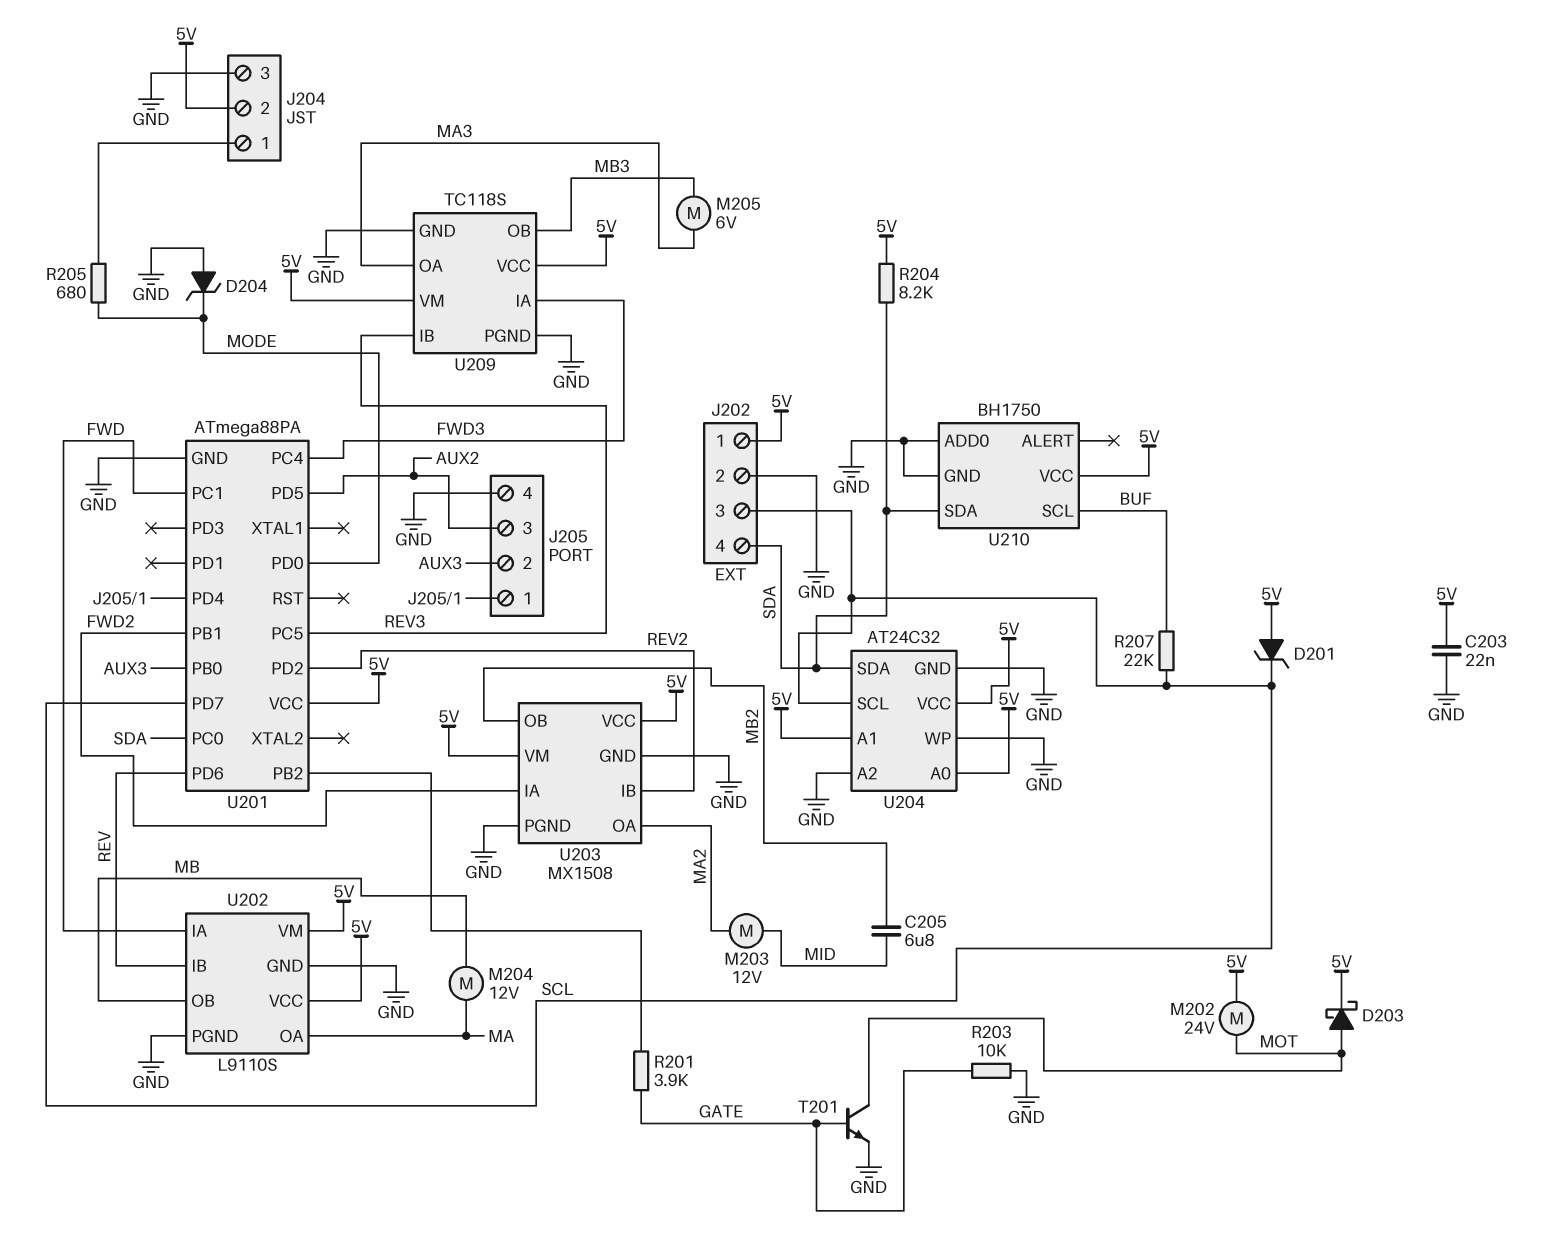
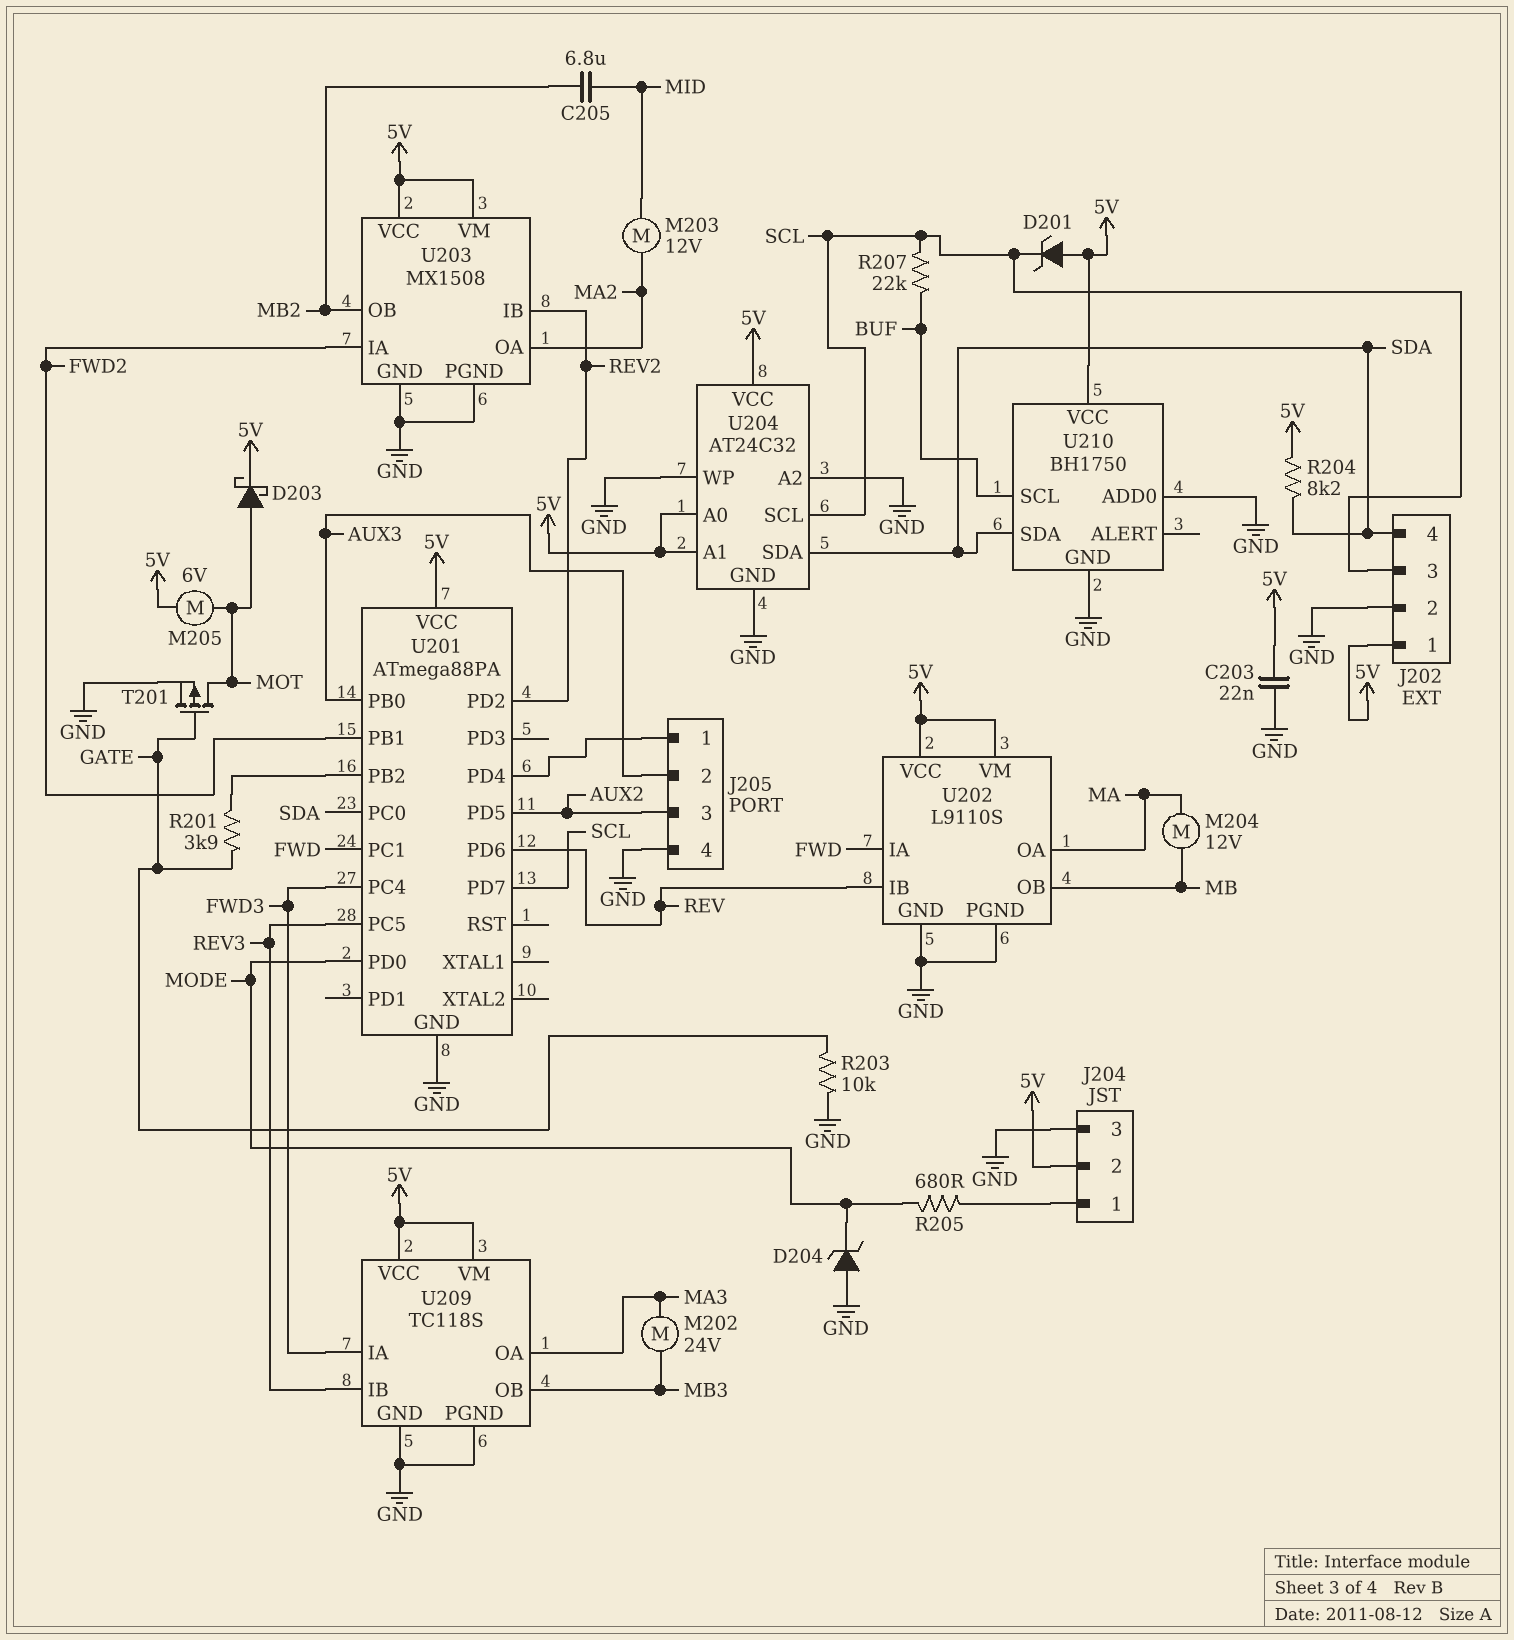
M202: motor 24V (5V, MOT) -> motor 24V (MA3, MB3)
M205: motor 6V (MA3, MB3) -> motor 6V (5V, MOT)
T201: NPN (B GATE, C MOT, E GND) -> PMOS (G GATE, D MOT, S GND)

